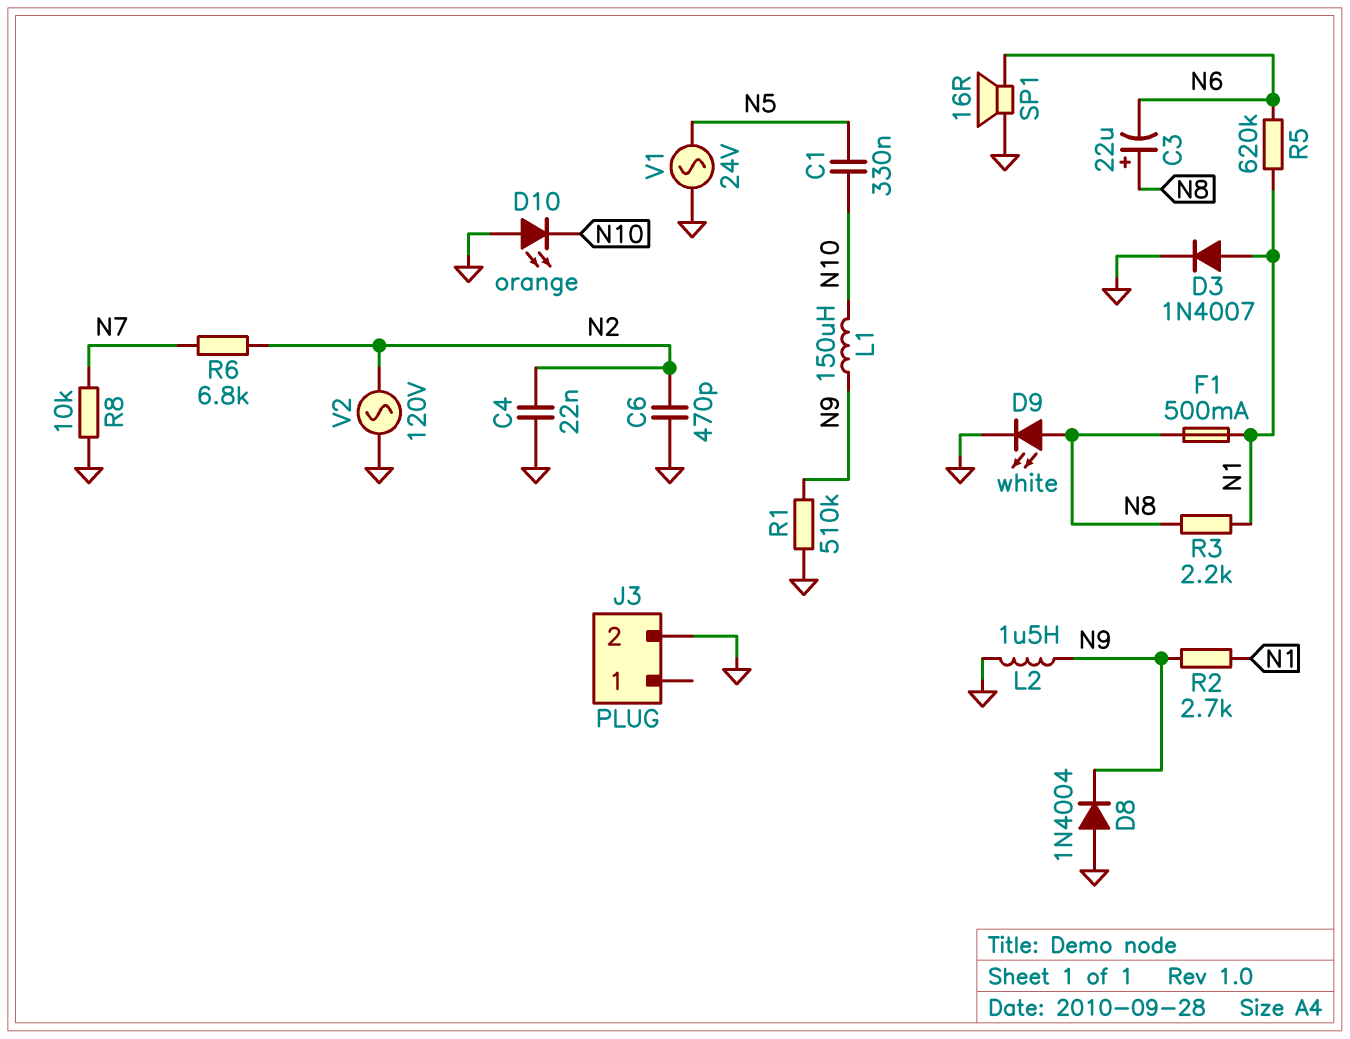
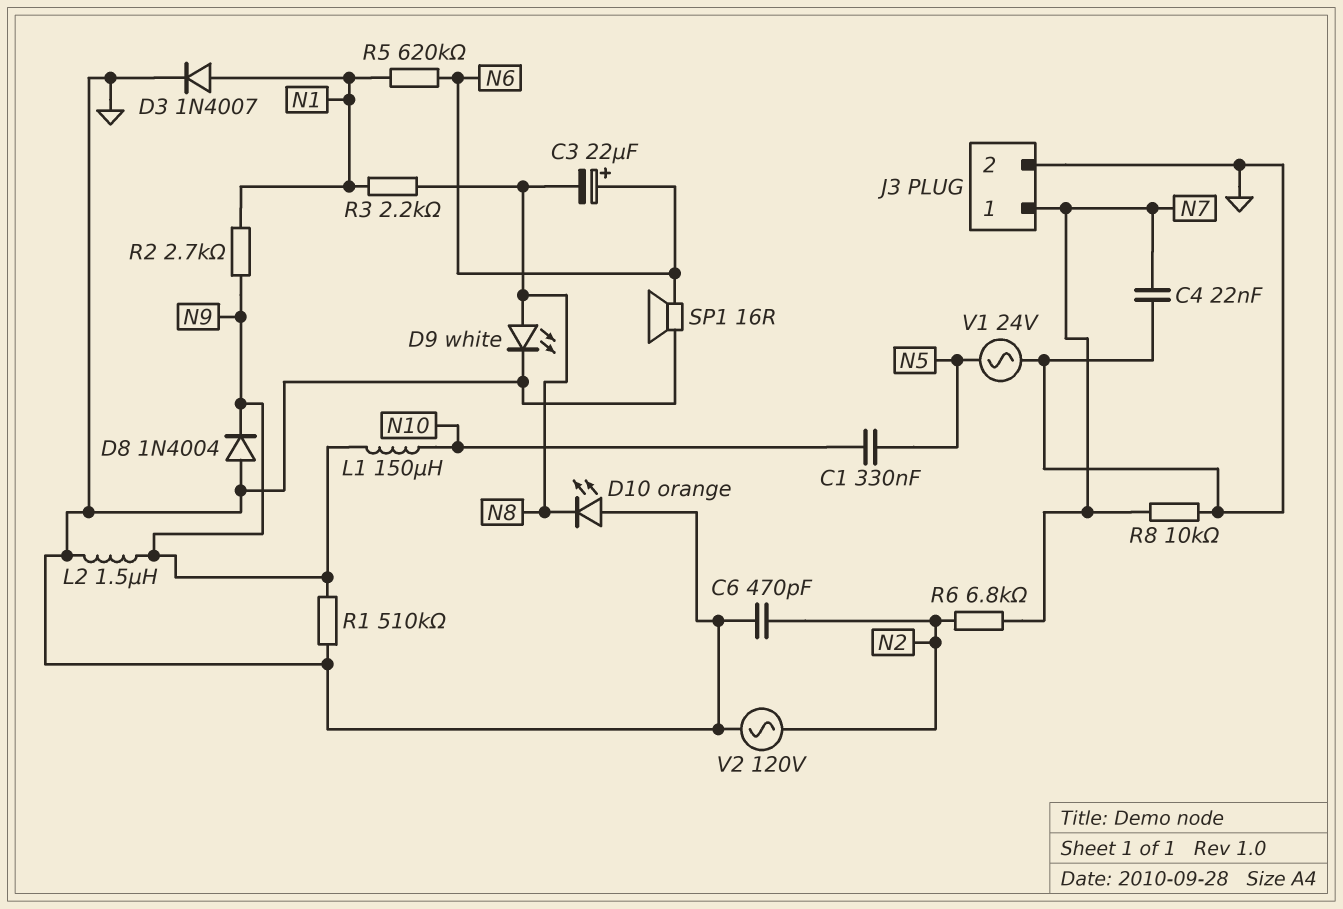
C3: 22uF (plus N8, minus N6) -> 22uF (plus N6, minus N8)
C4: 22nF (GND, N2) -> 22nF (GND, N7)
D10: LED orange (A GND, K N10) -> LED orange (A GND, K N8)
F1: 500mA (N1, N8) -> none
J3 pin 1: none -> N7

